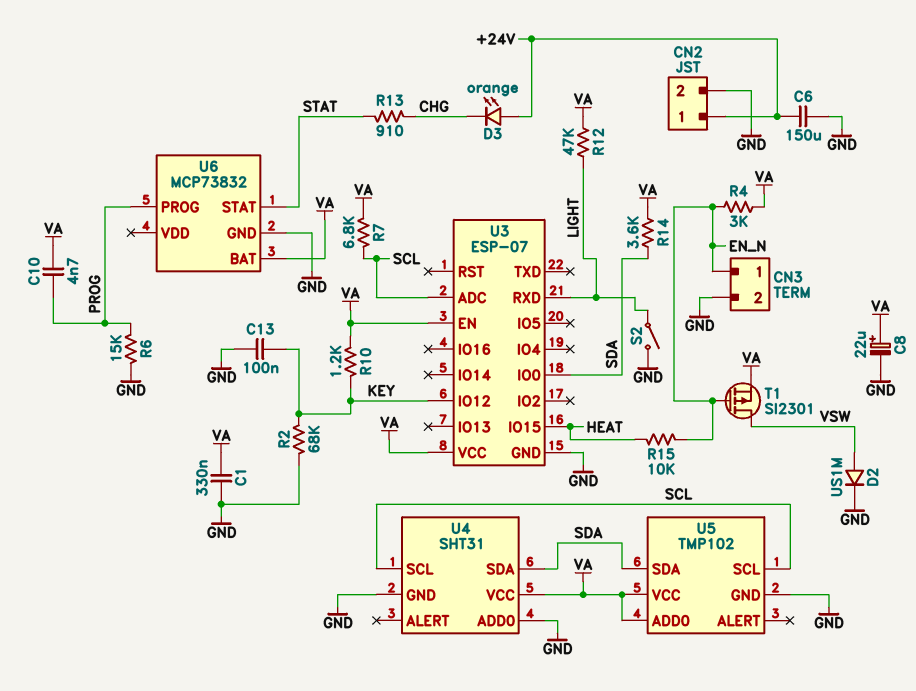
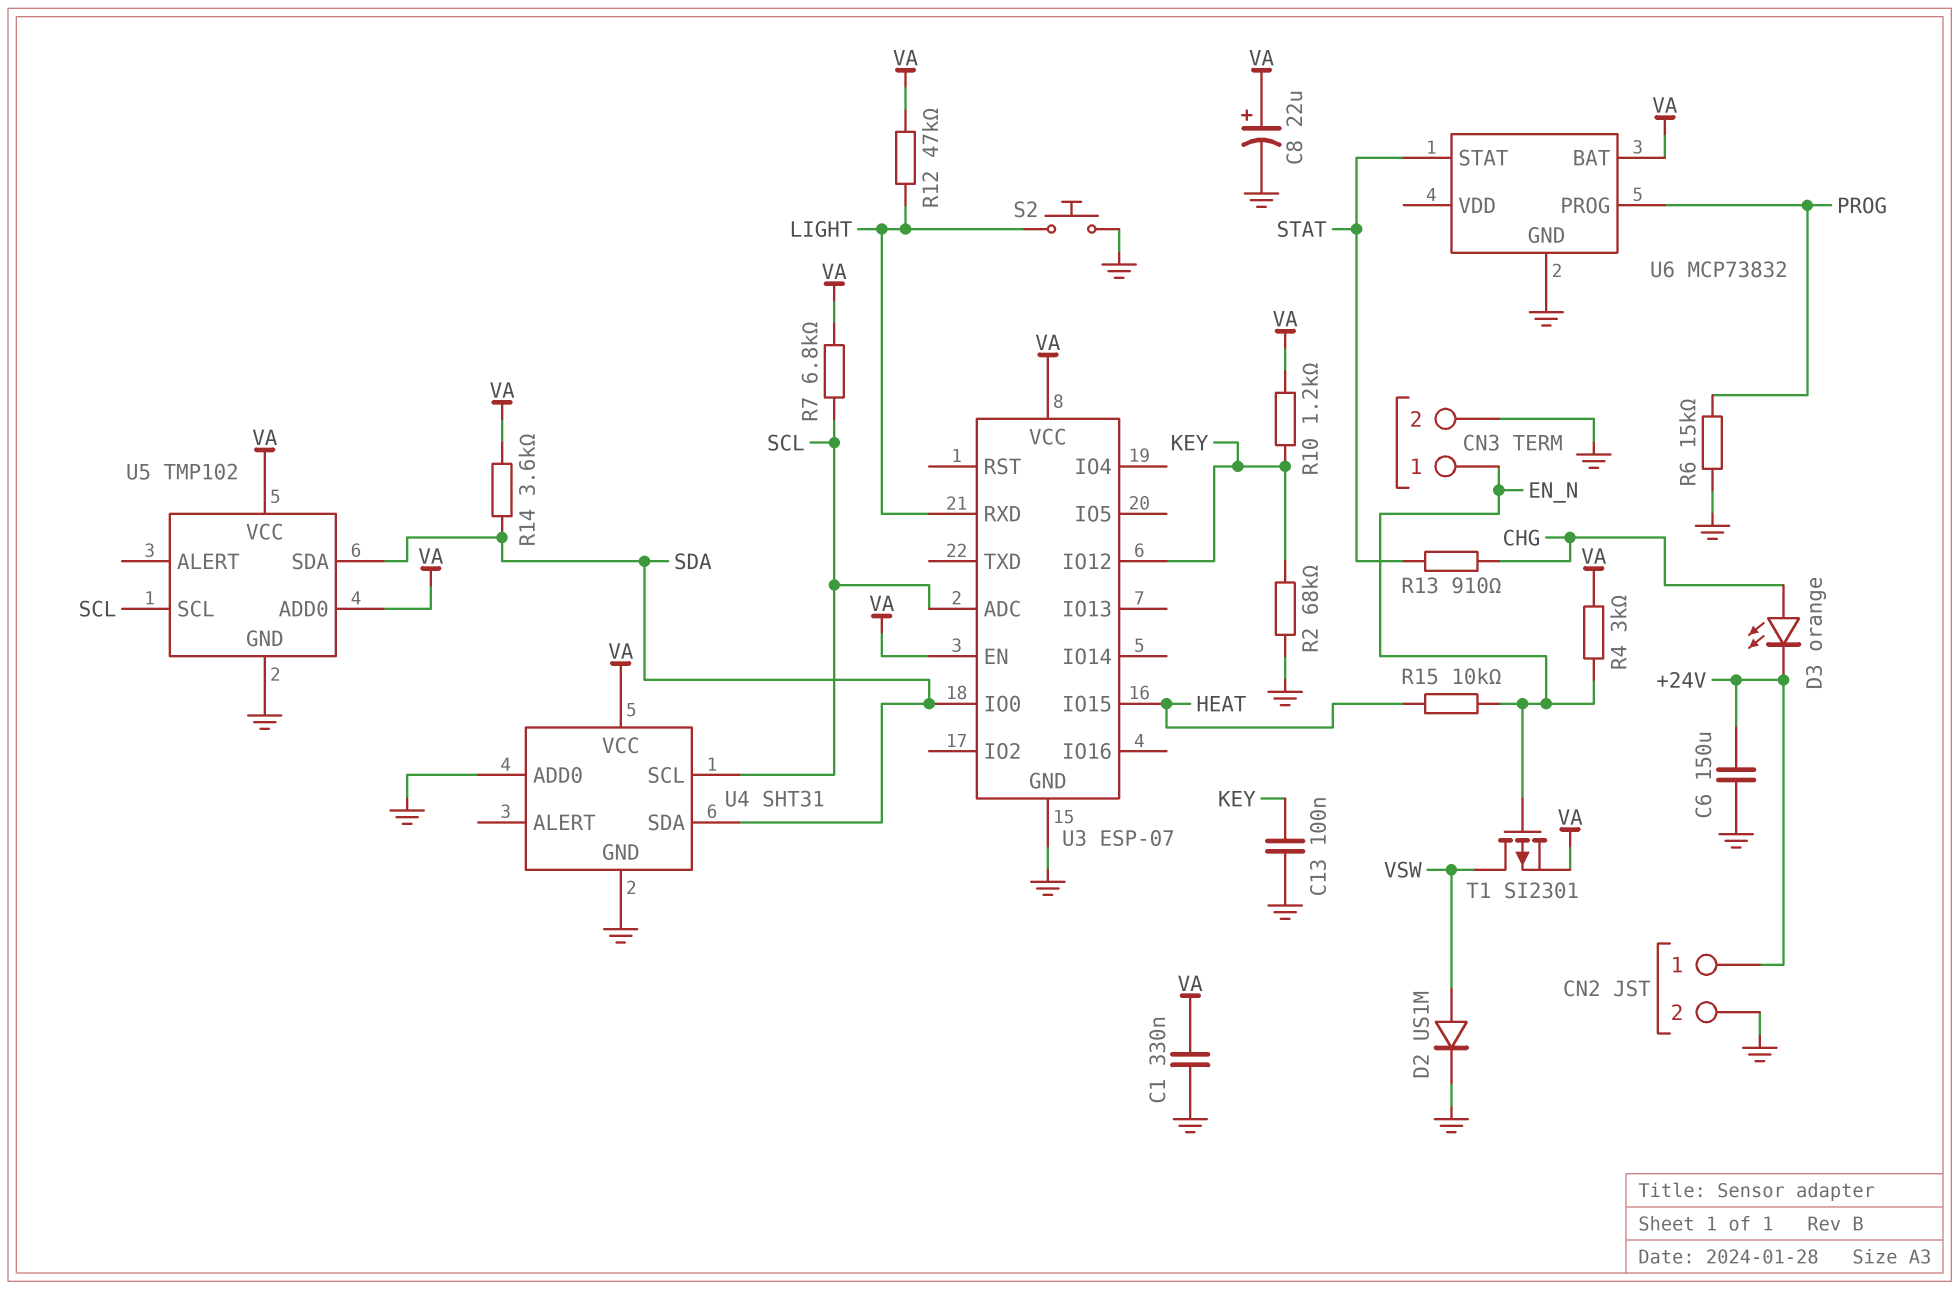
C10: 4.7nF (PROG, VA) -> none
D3: LED orange (A +24V, K CHG) -> LED orange (A CHG, K +24V)
S2: switch (GND, LIGHT) -> button (GND, LIGHT)

